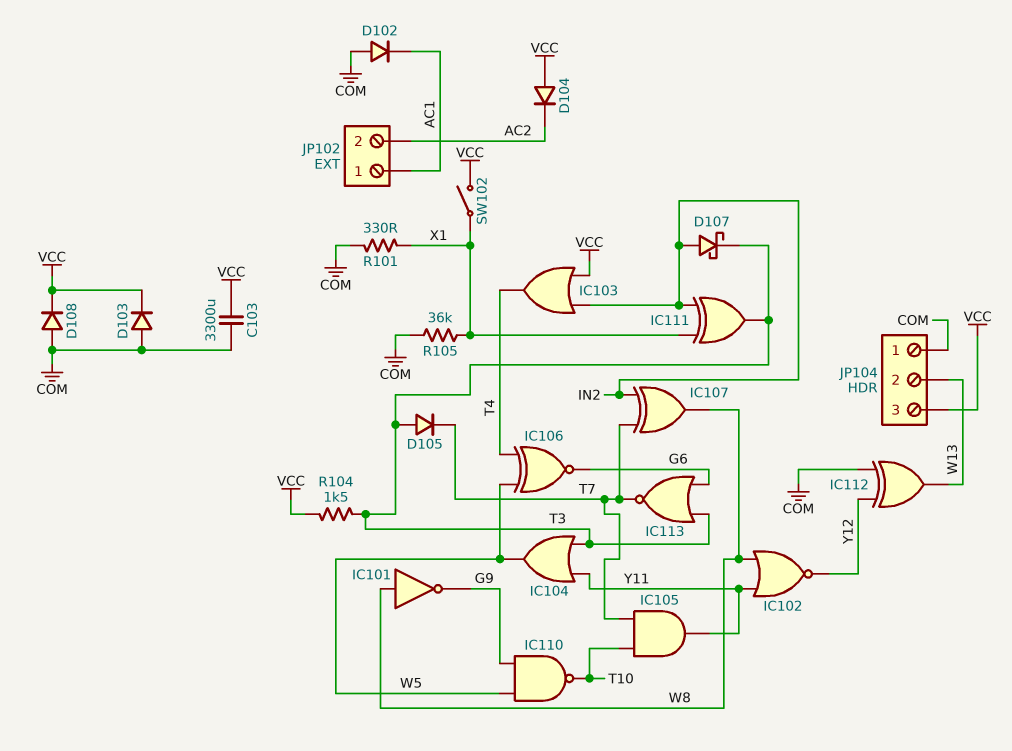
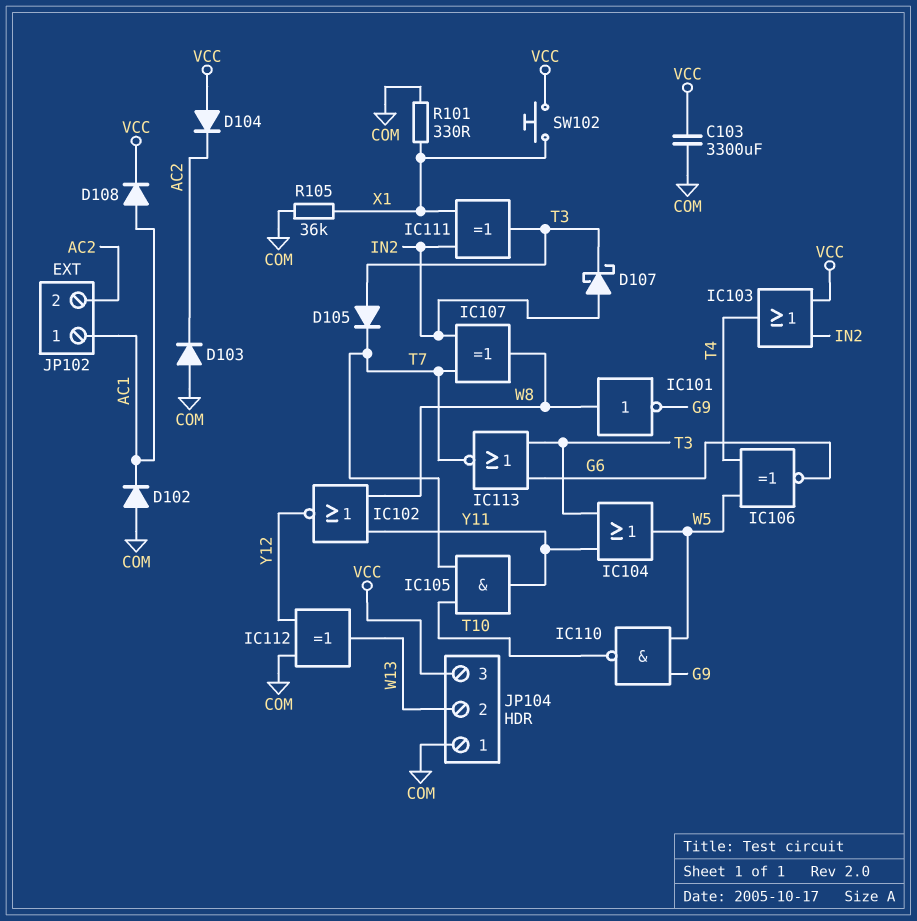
D103: diode (A COM, K VCC) -> diode (A COM, K AC2)
D108: diode (A COM, K VCC) -> diode (A AC1, K VCC)
R104: 1.5k (T3, VCC) -> none
SW102: switch (VCC, X1) -> button (VCC, X1)

